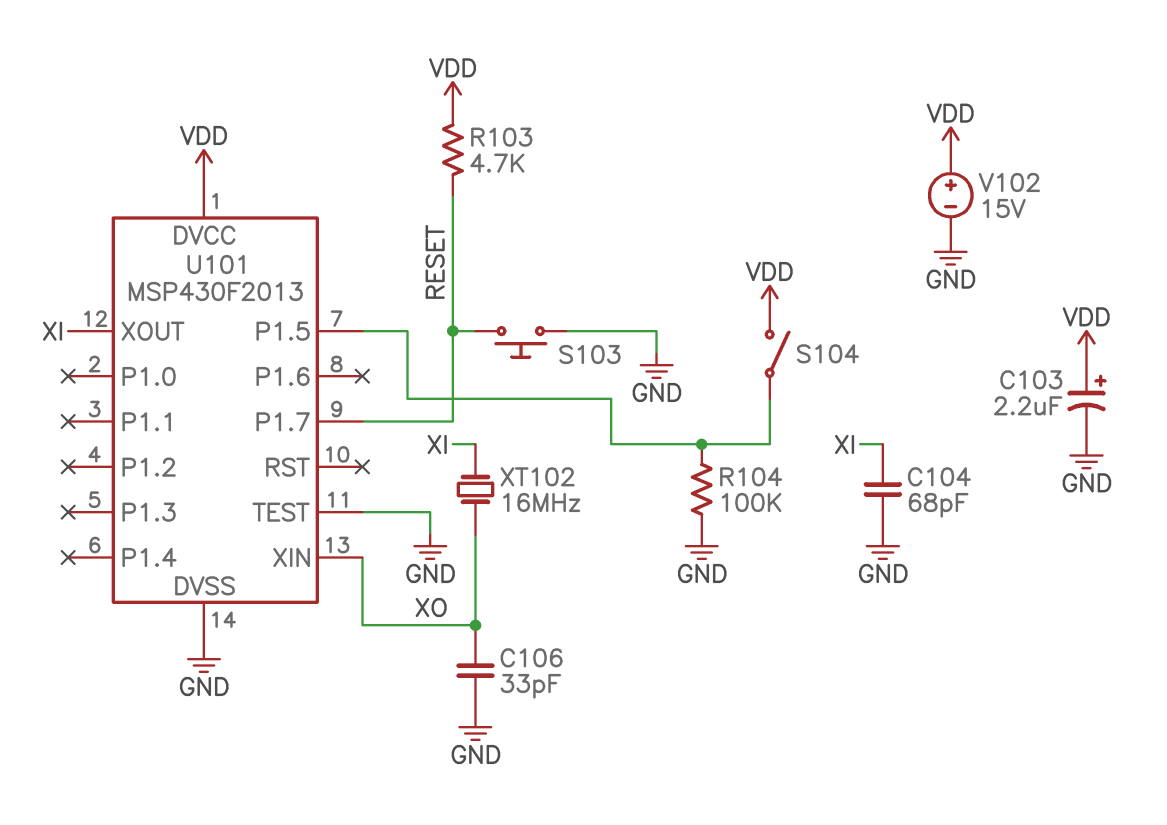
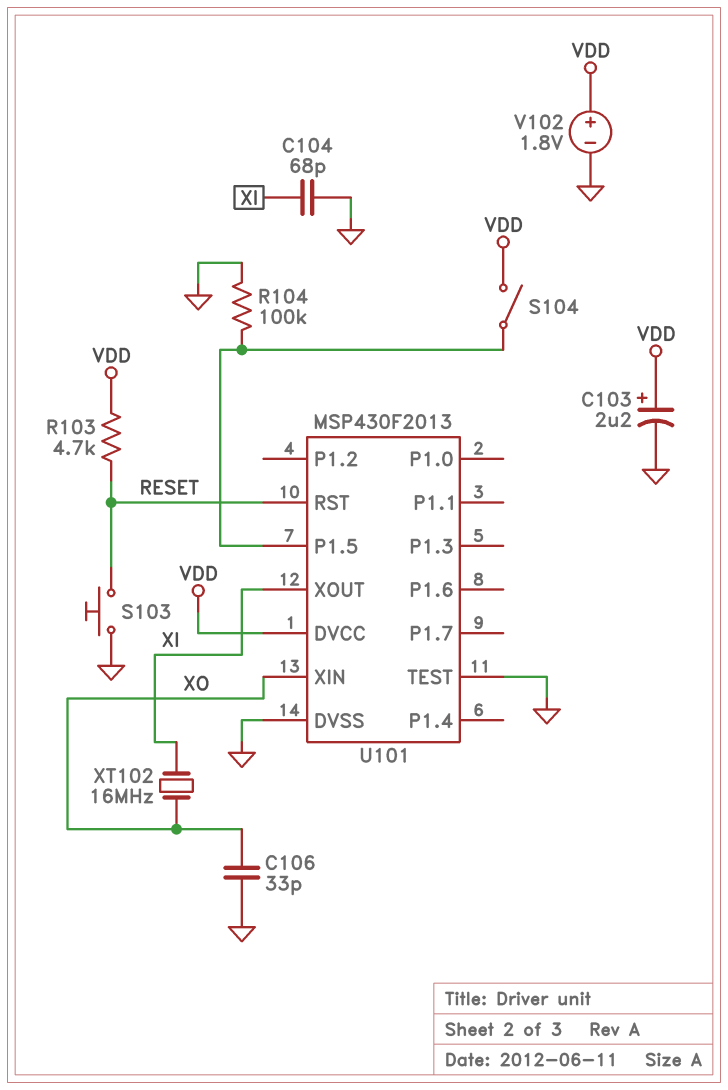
U101 pin P1.7: RESET -> none
U101 pin RST: none -> RESET
V102: 15V (plus VDD, minus GND) -> 1.8V (plus VDD, minus GND)

